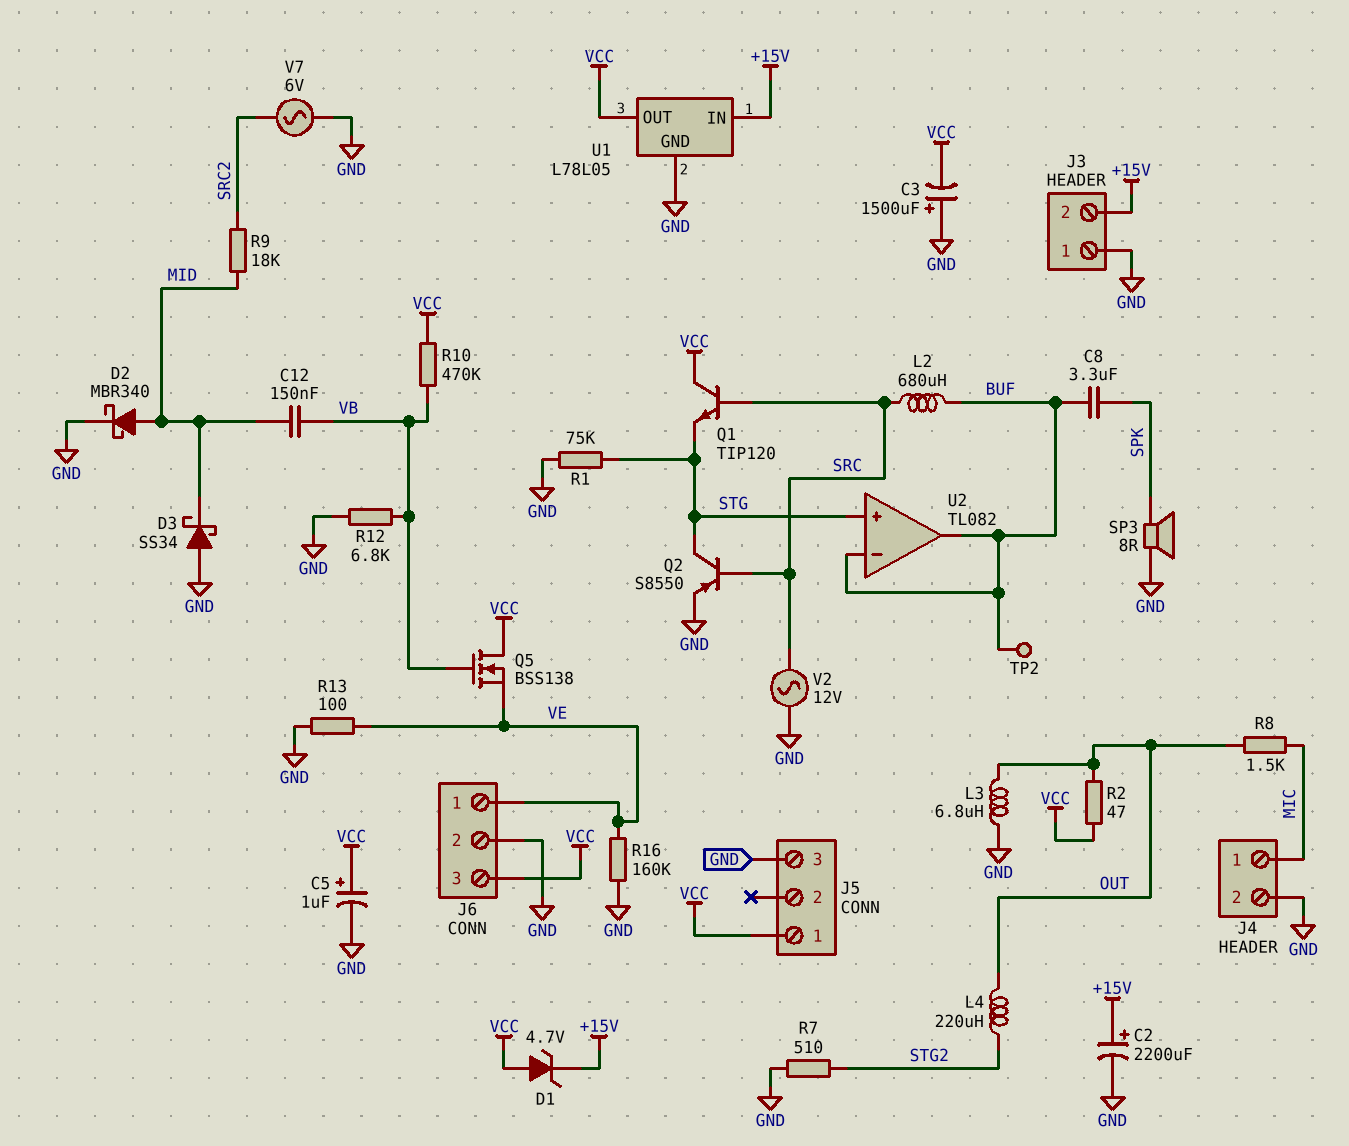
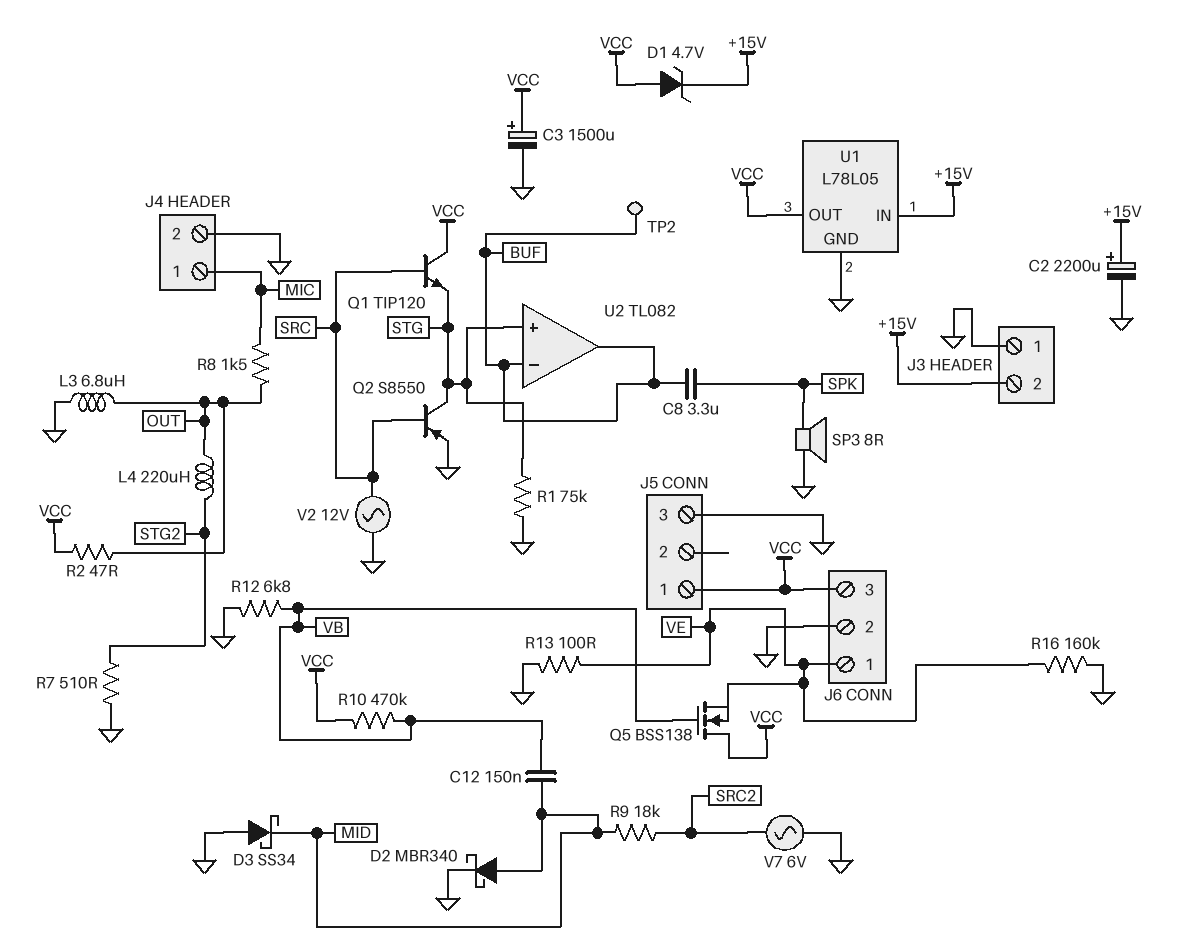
C3: 1500uF (plus GND, minus VCC) -> 1500uF (plus VCC, minus GND)
C5: 1uF (plus VCC, minus GND) -> none
L2: 680uH (BUF, SRC) -> none

